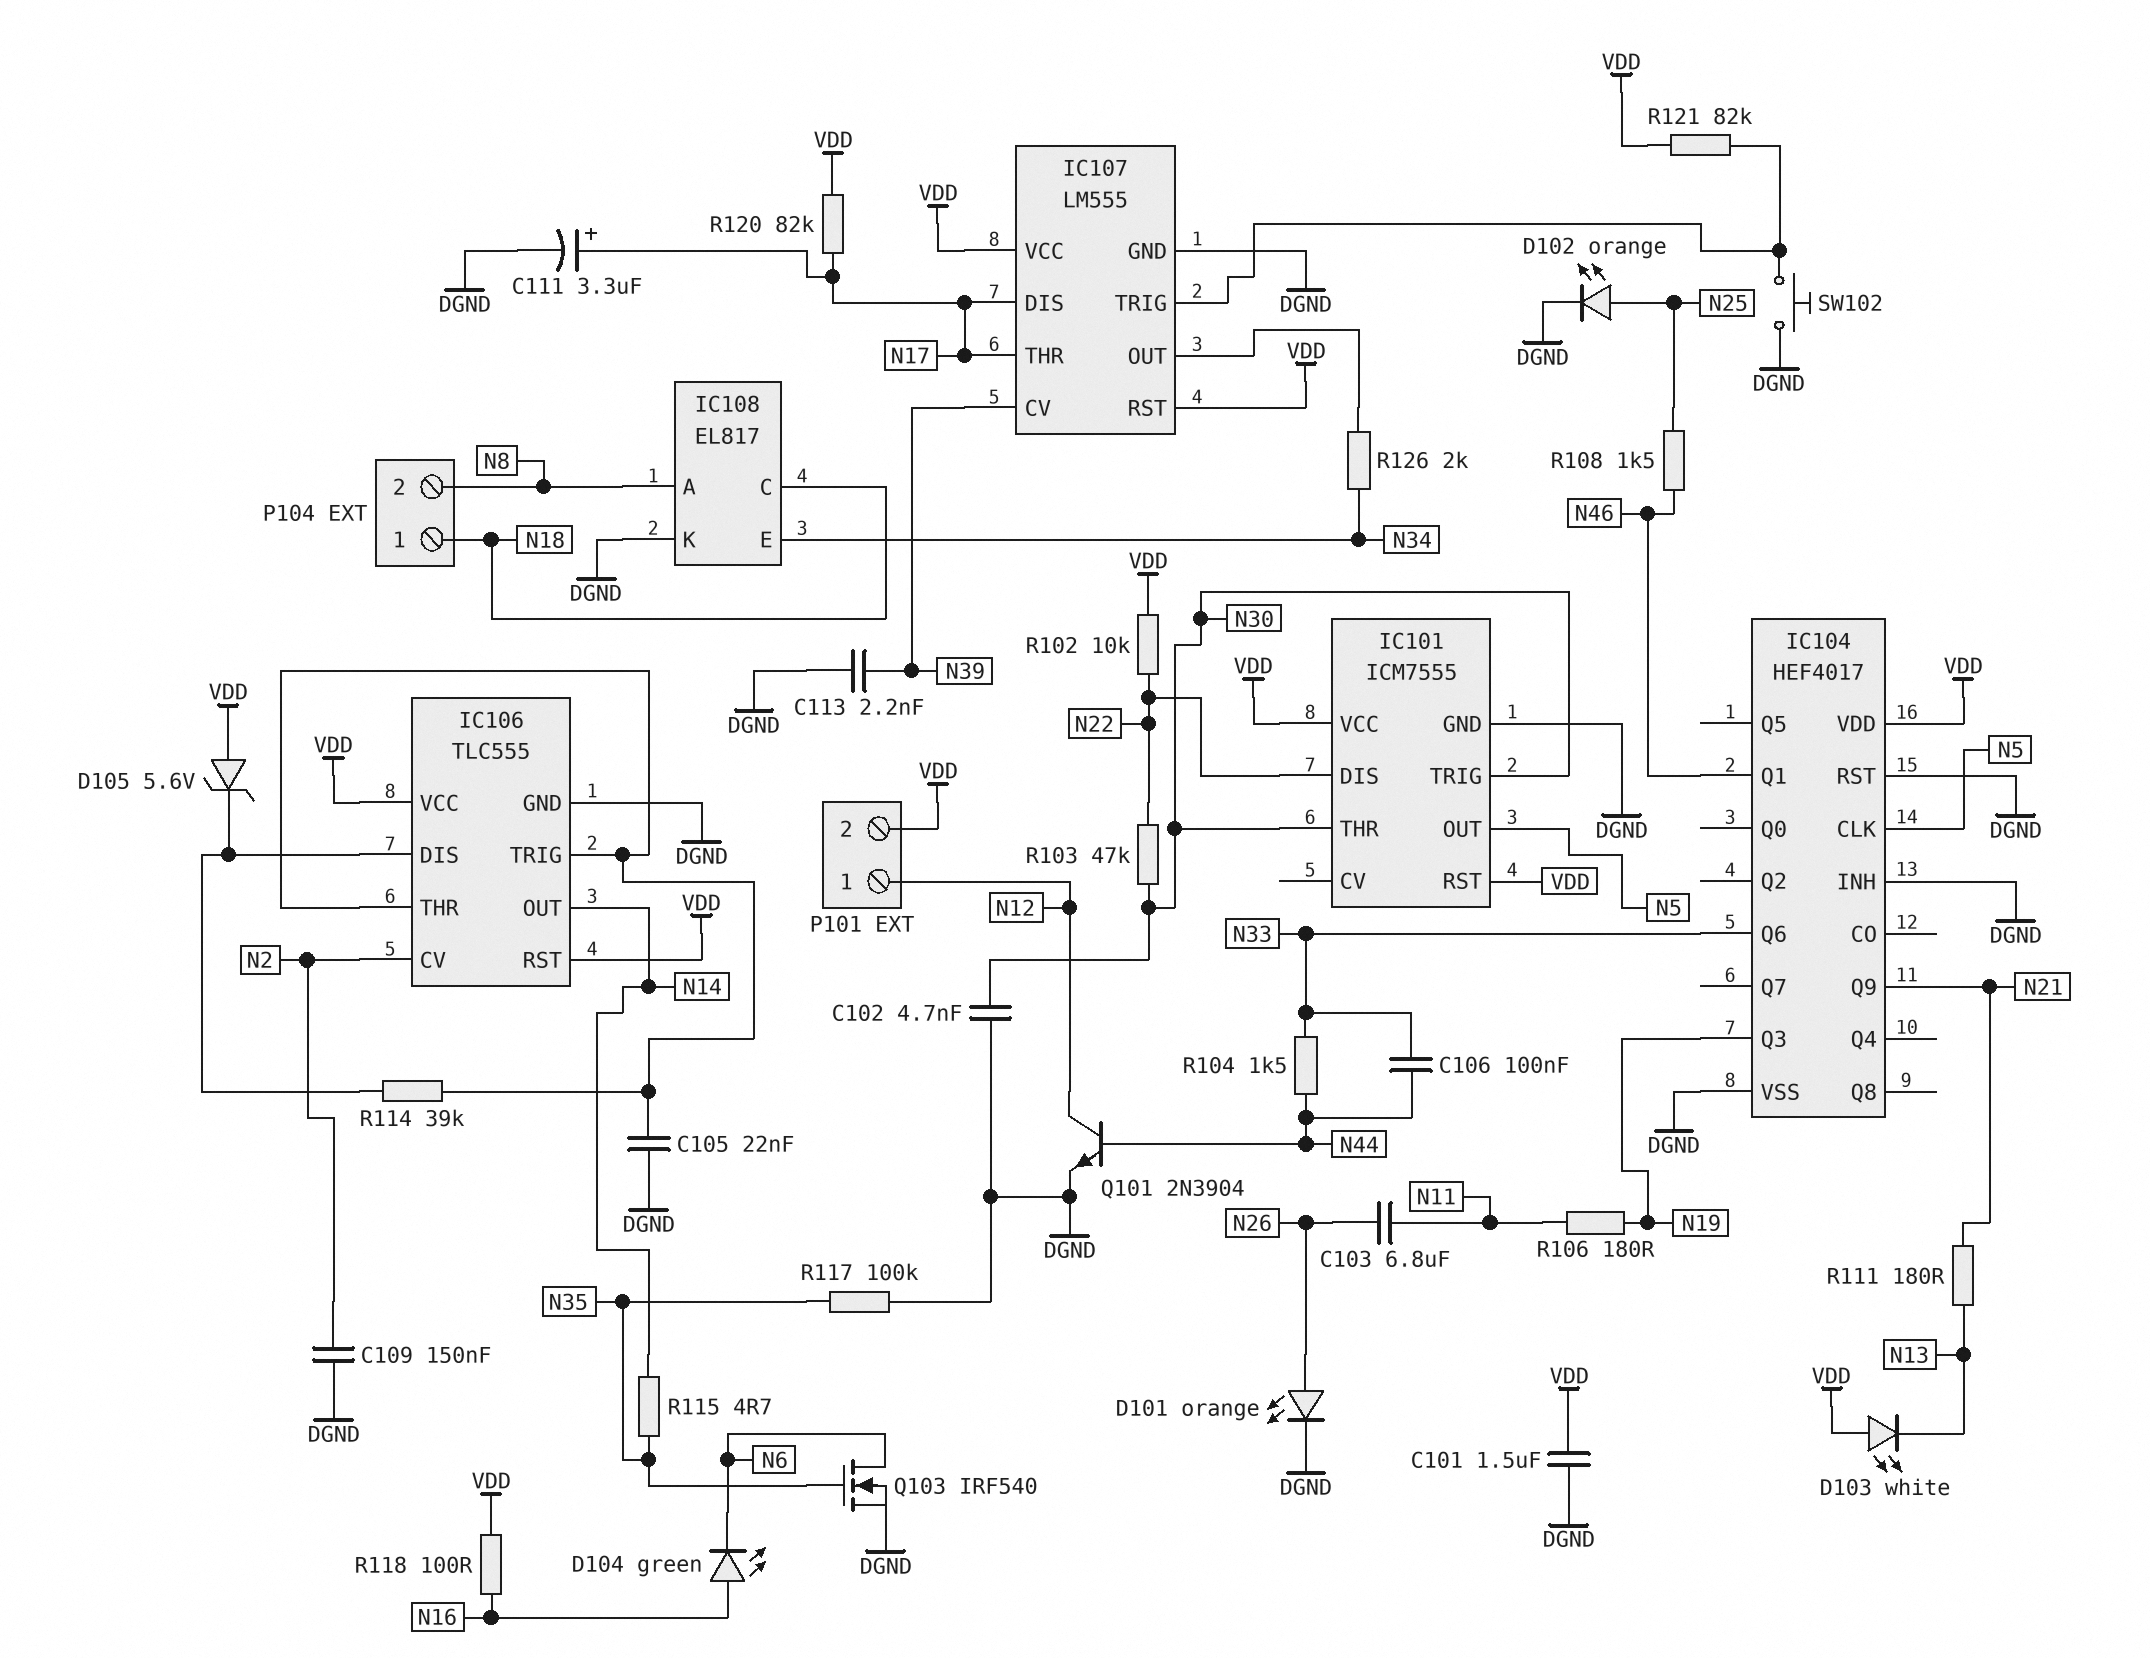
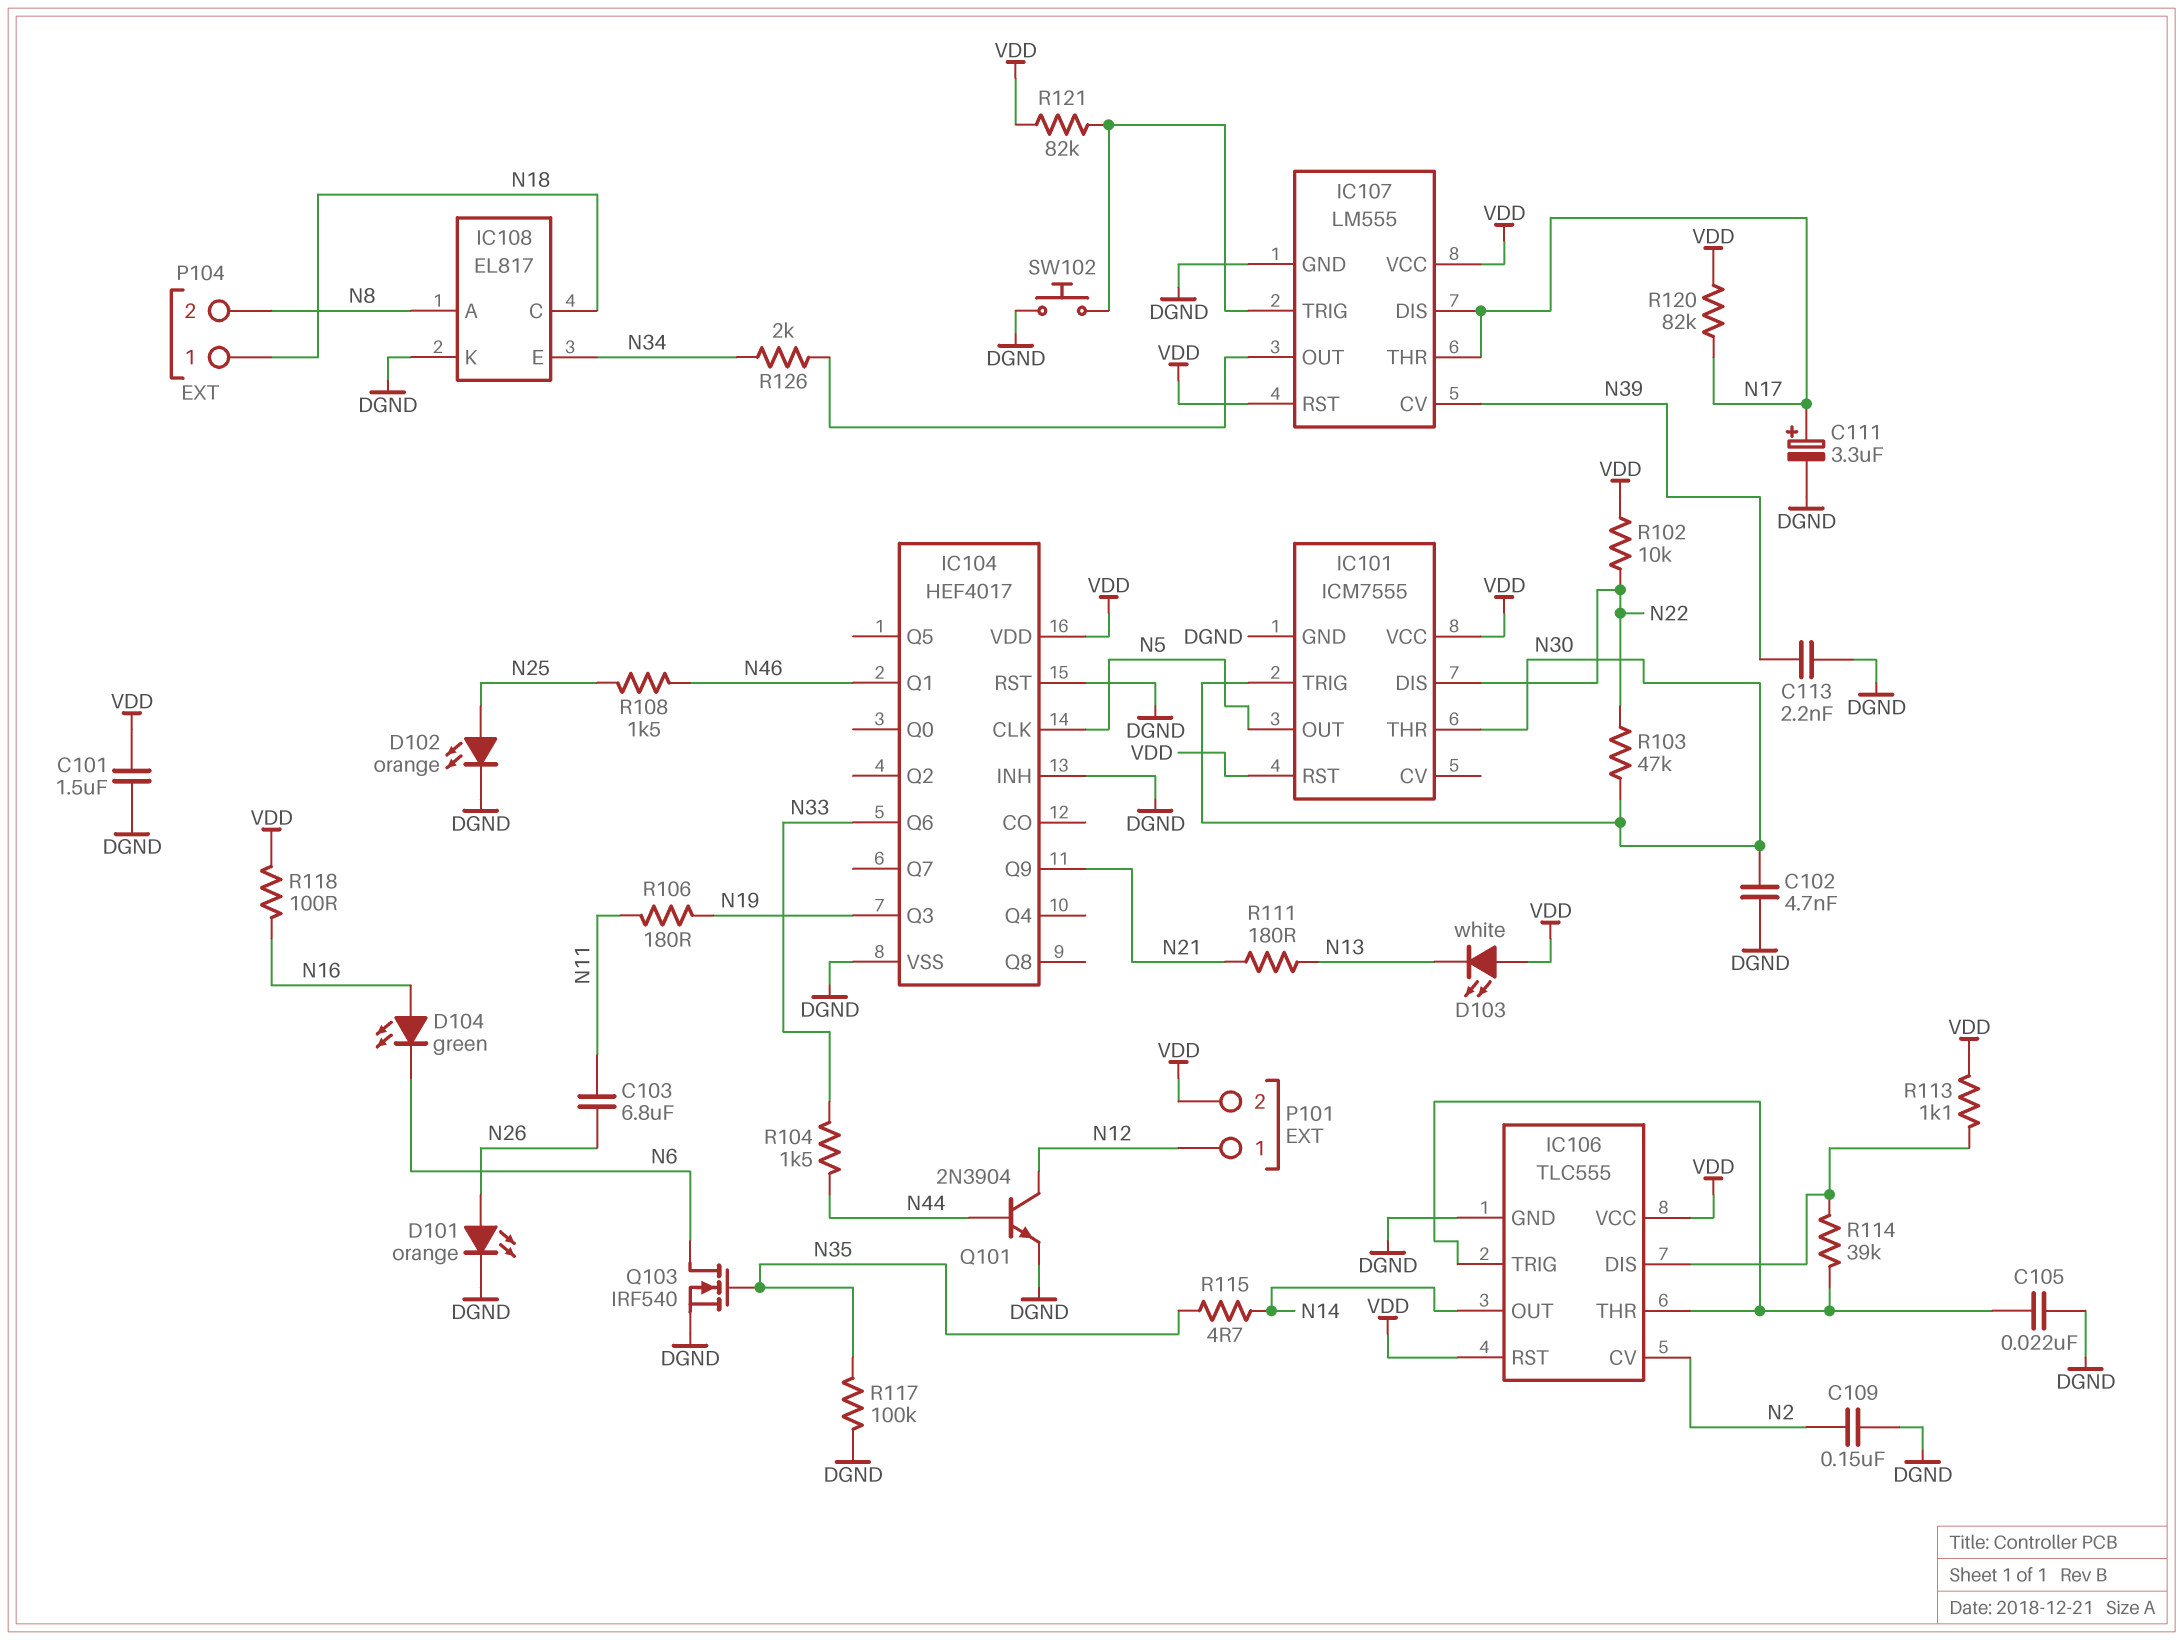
C106: 100nF (N33, N44) -> none
D105: zener 5.6V (A VDD, K IC106/DIS) -> none
R113: none -> 1.1k (IC106/DIS, VDD)

